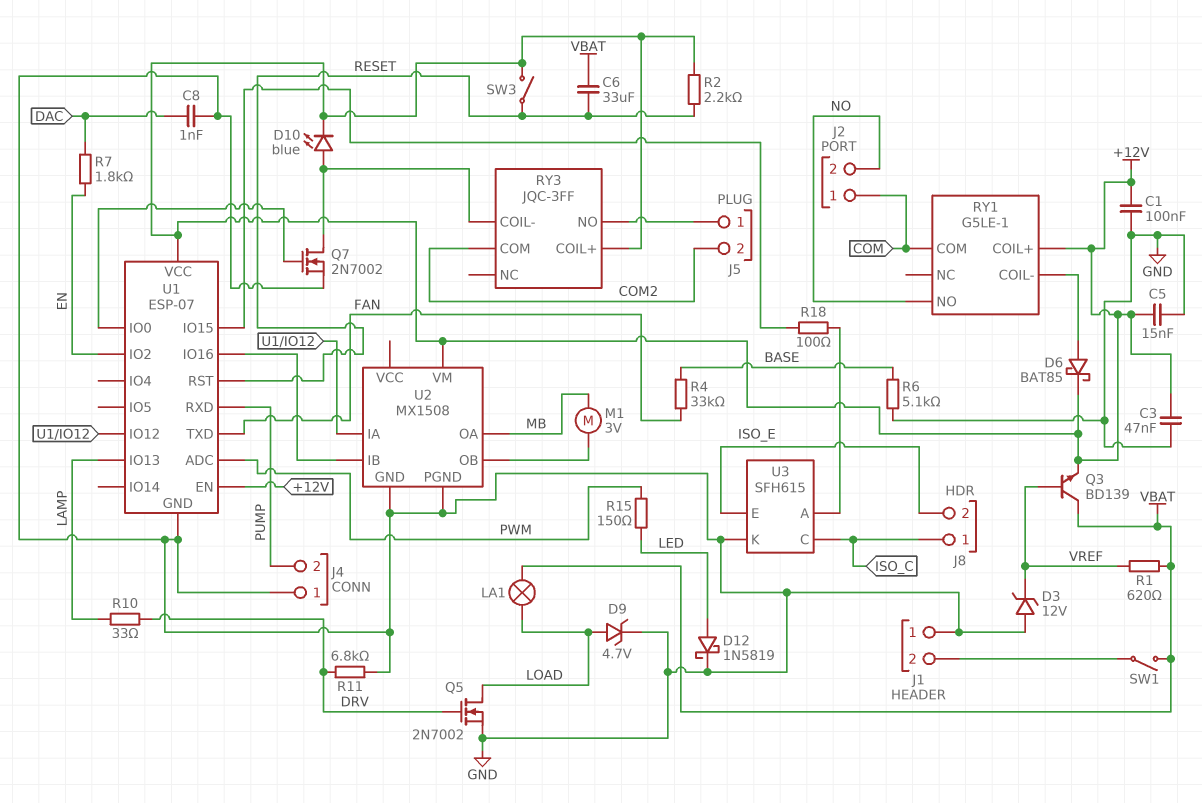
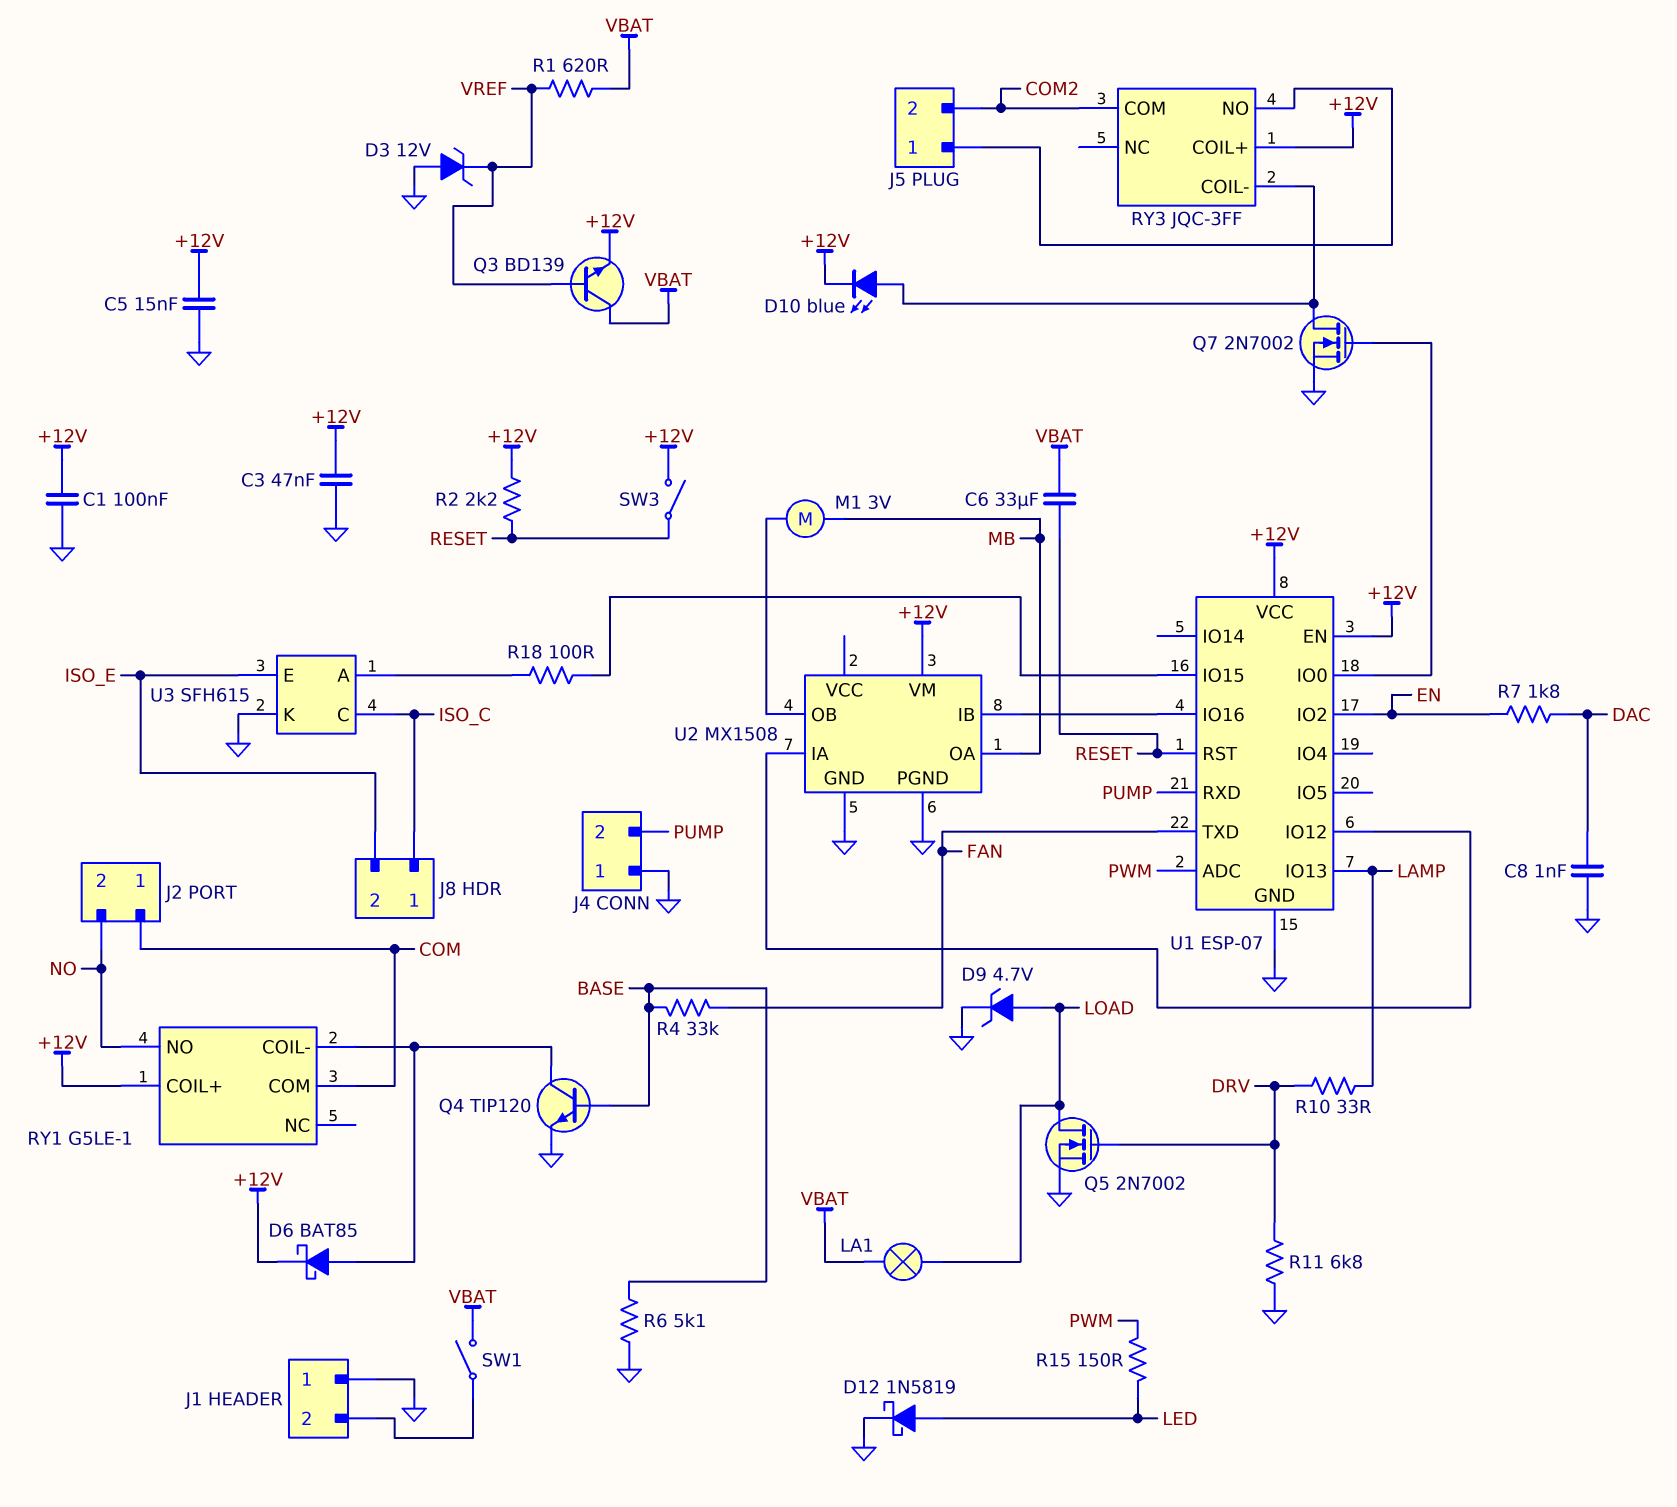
Q4: none -> NPN TIP120 (B BASE, C RY1/COIL-, E GND)

